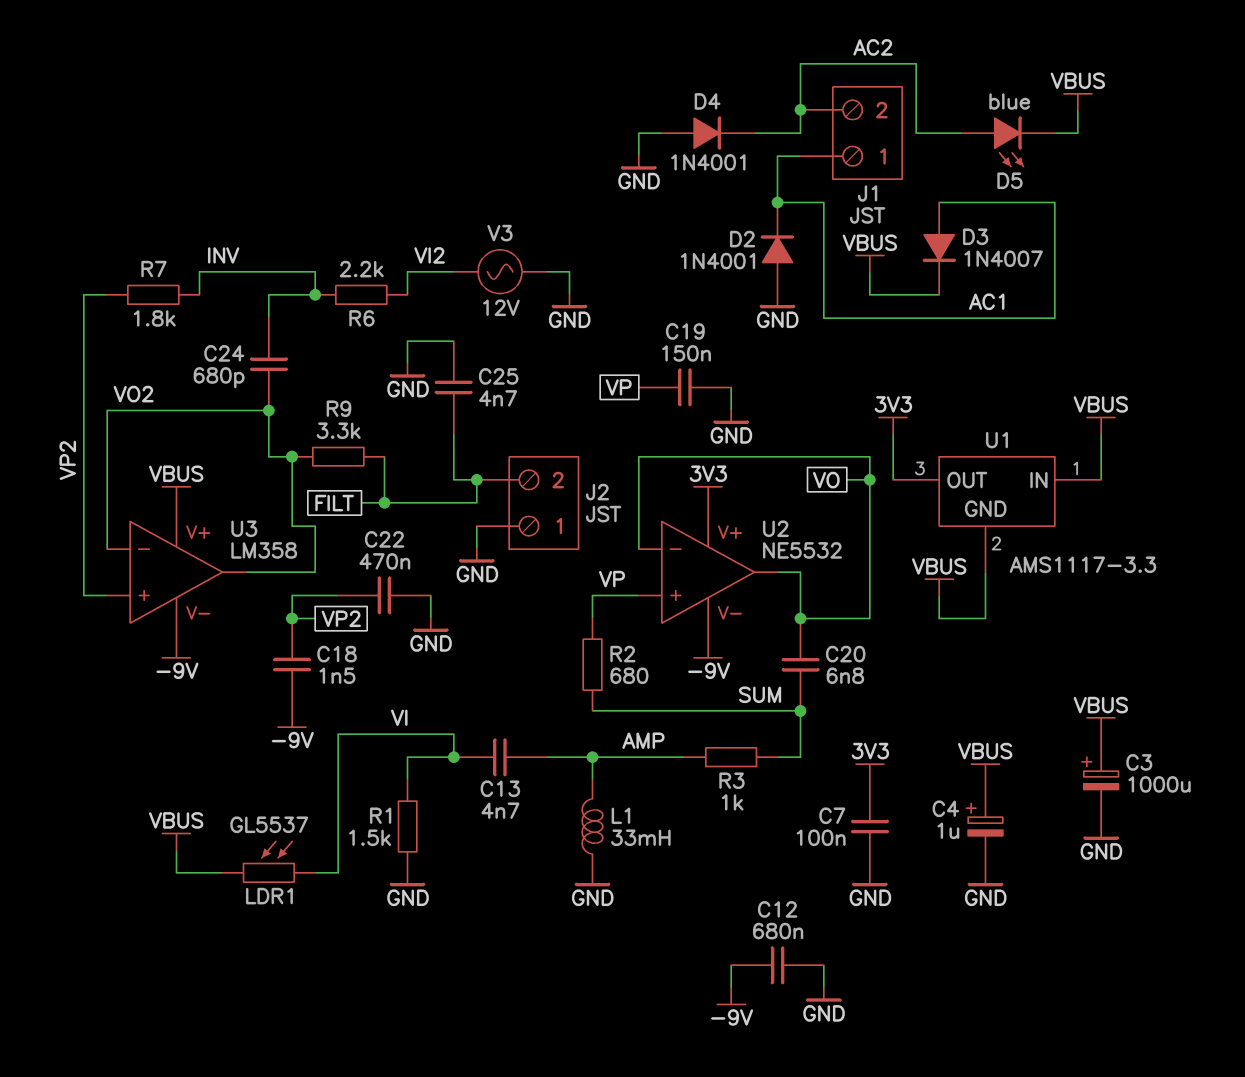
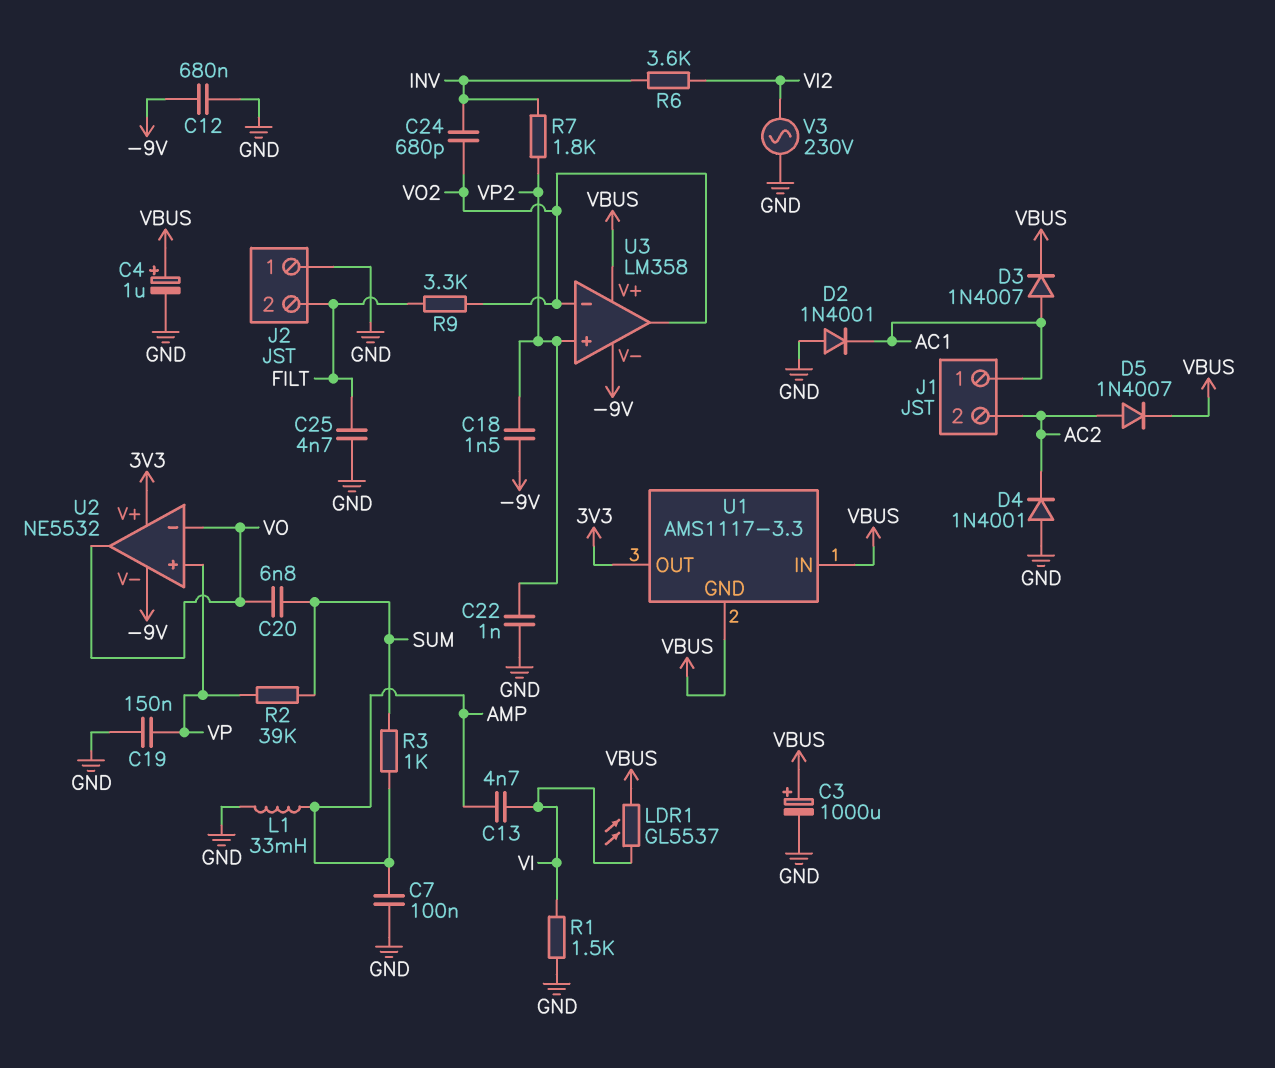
C7: 100nF (3V3, GND) -> 100nF (AMP, GND)
C22: 470nF (GND, VP2) -> 1nF (GND, VP2)
D5: LED blue (A AC2, K VBUS) -> diode 1N4007 (A AC2, K VBUS)
R2: 680 (SUM, VP) -> 39k (SUM, VP)
R6: 2.2k (INV, VI2) -> 3.6k (INV, VI2)
V3: AC 12V (GND, VI2) -> AC 230V (GND, VI2)

